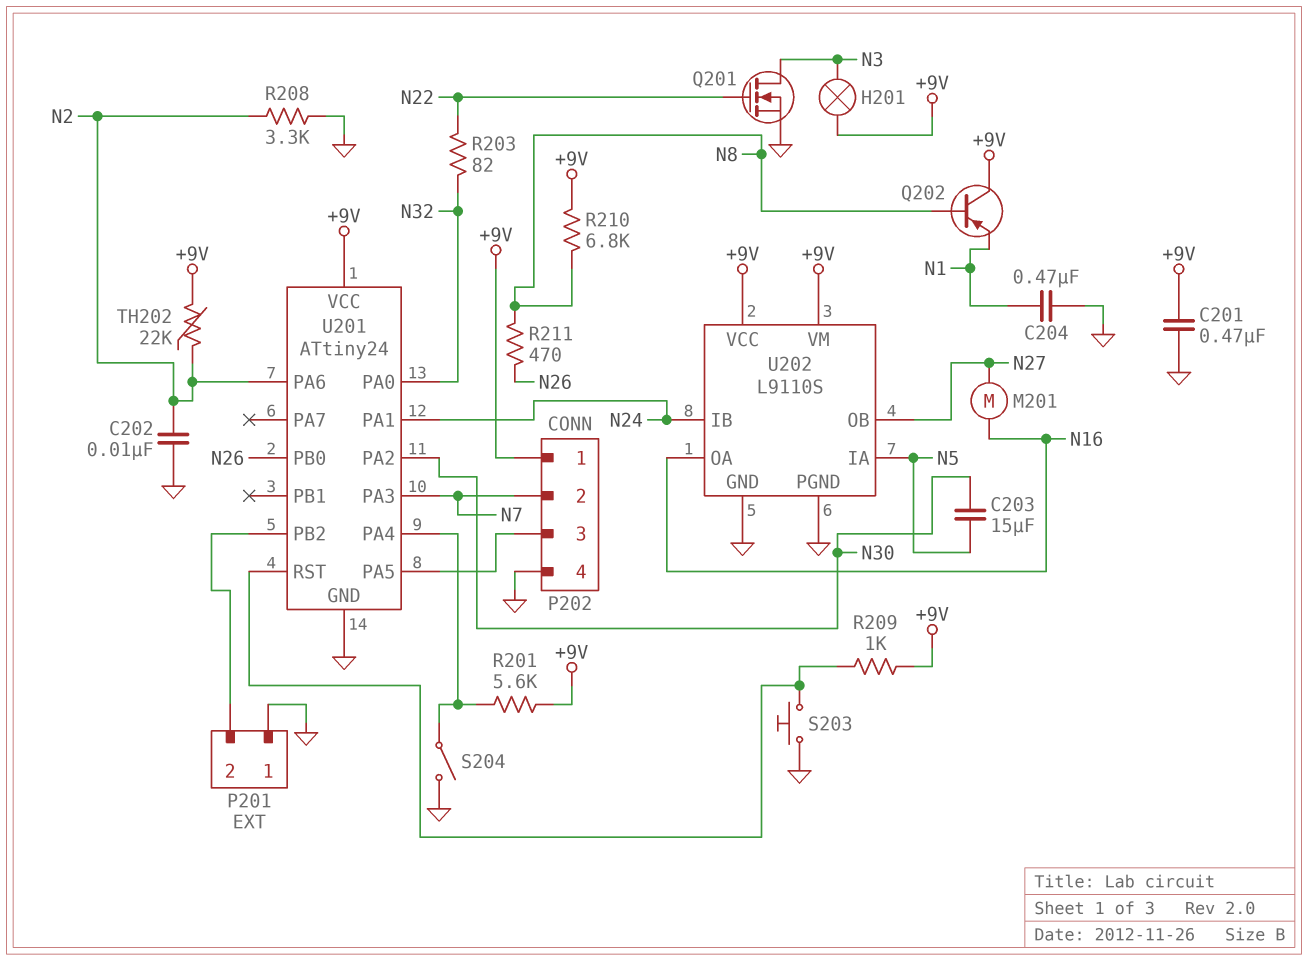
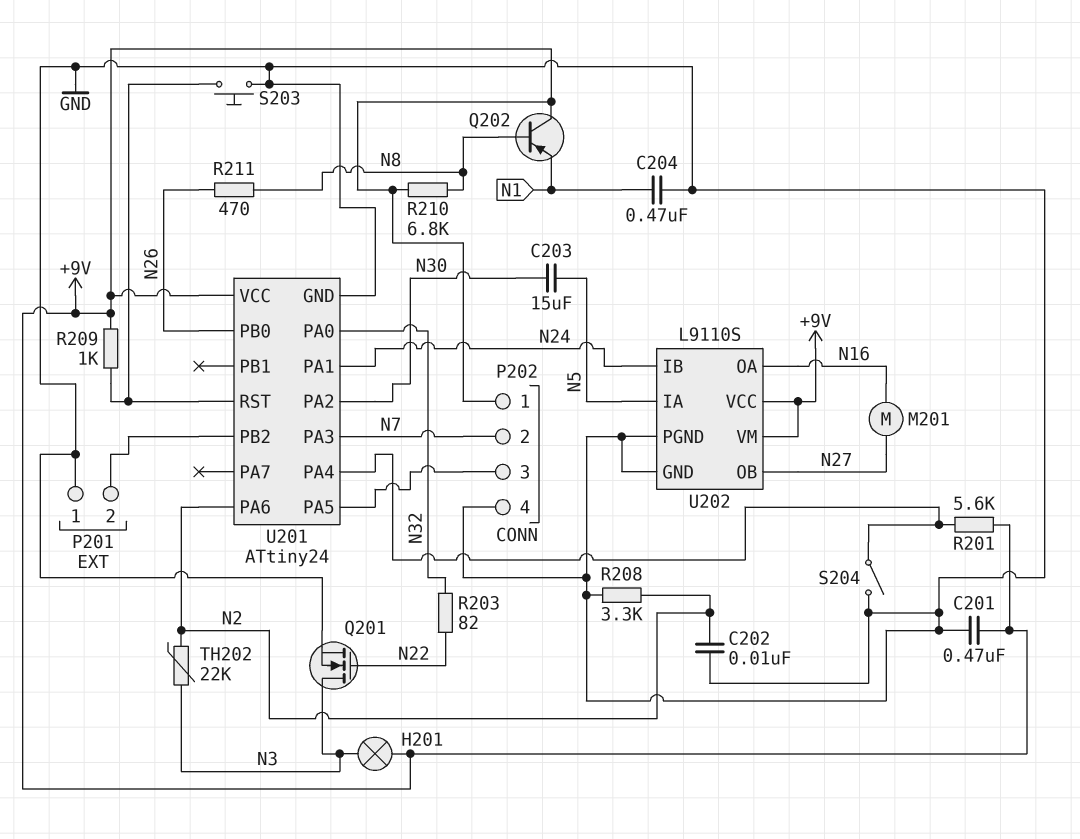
TH202: 22k (+9V, N2) -> 22k (N2, N3)

